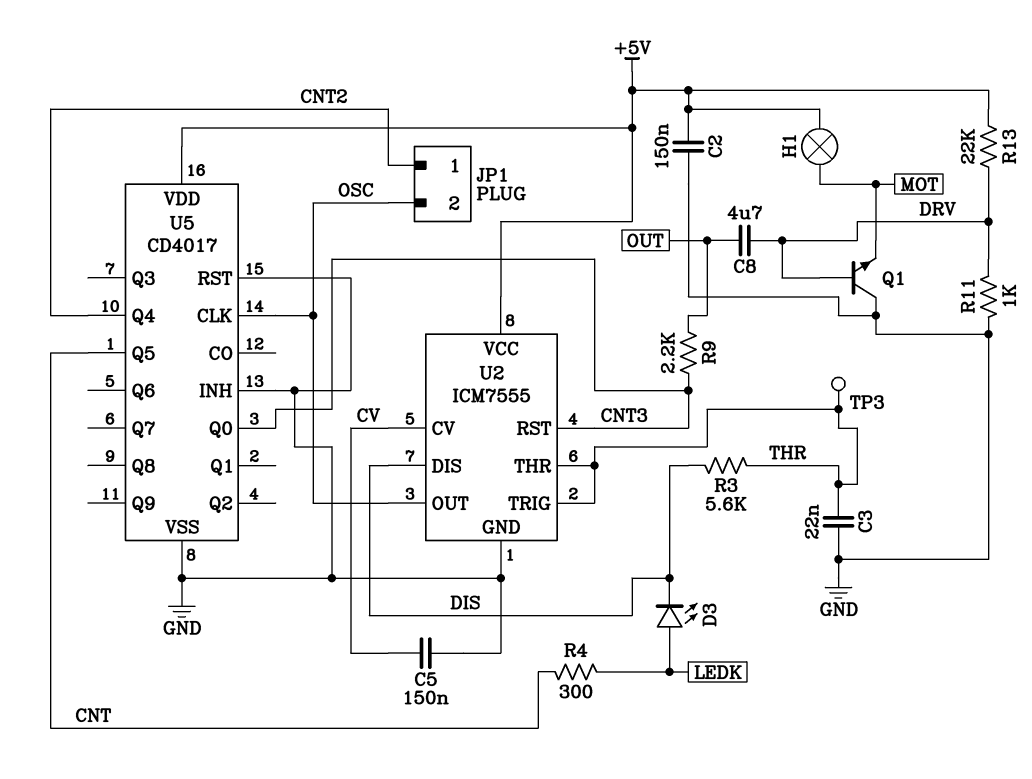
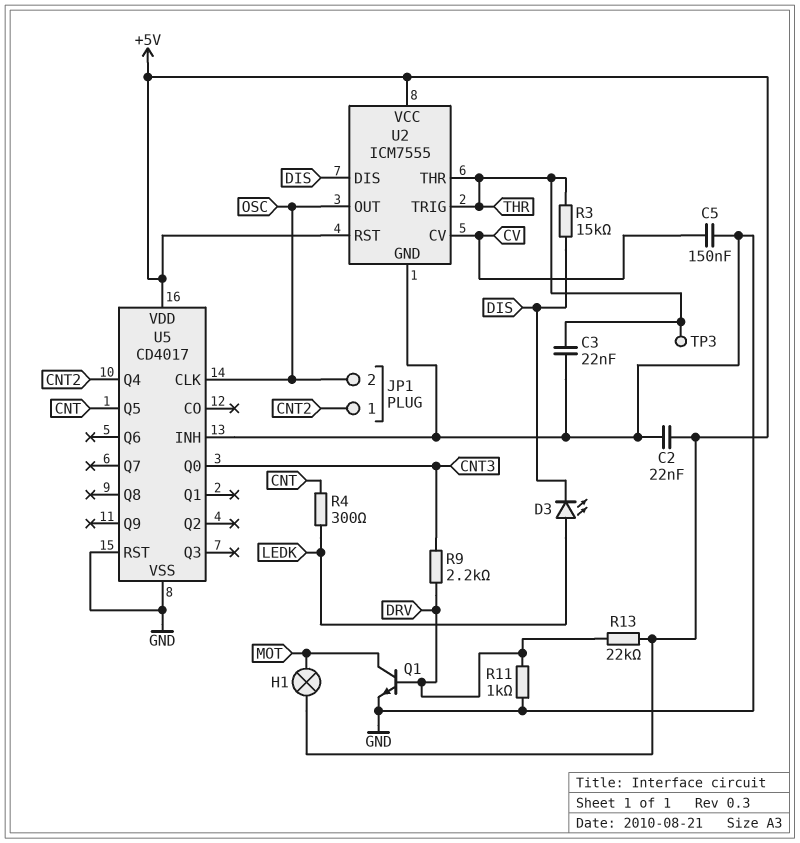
C2: 150nF (+5V, GND) -> 22nF (+5V, GND)
C8: 4.7uF (DRV, OUT) -> none
Q1: NPN (B DRV, C GND, E MOT) -> NPN (B DRV, C MOT, E GND)
R3: 5.6k (DIS, THR) -> 15k (DIS, THR)
R9: 2.2k (CNT3, OUT) -> 2.2k (CNT3, DRV)
U2 pin RST: CNT3 -> +5V

